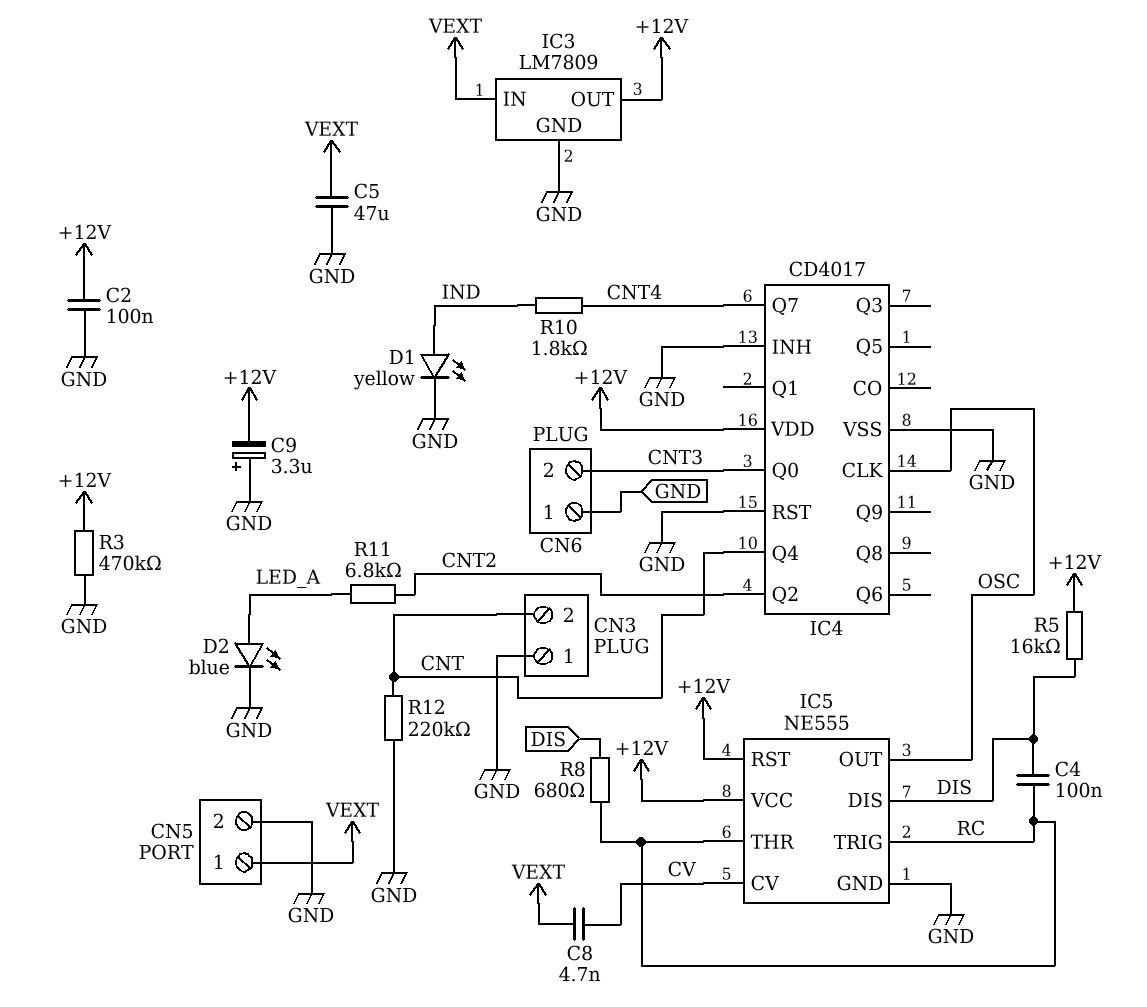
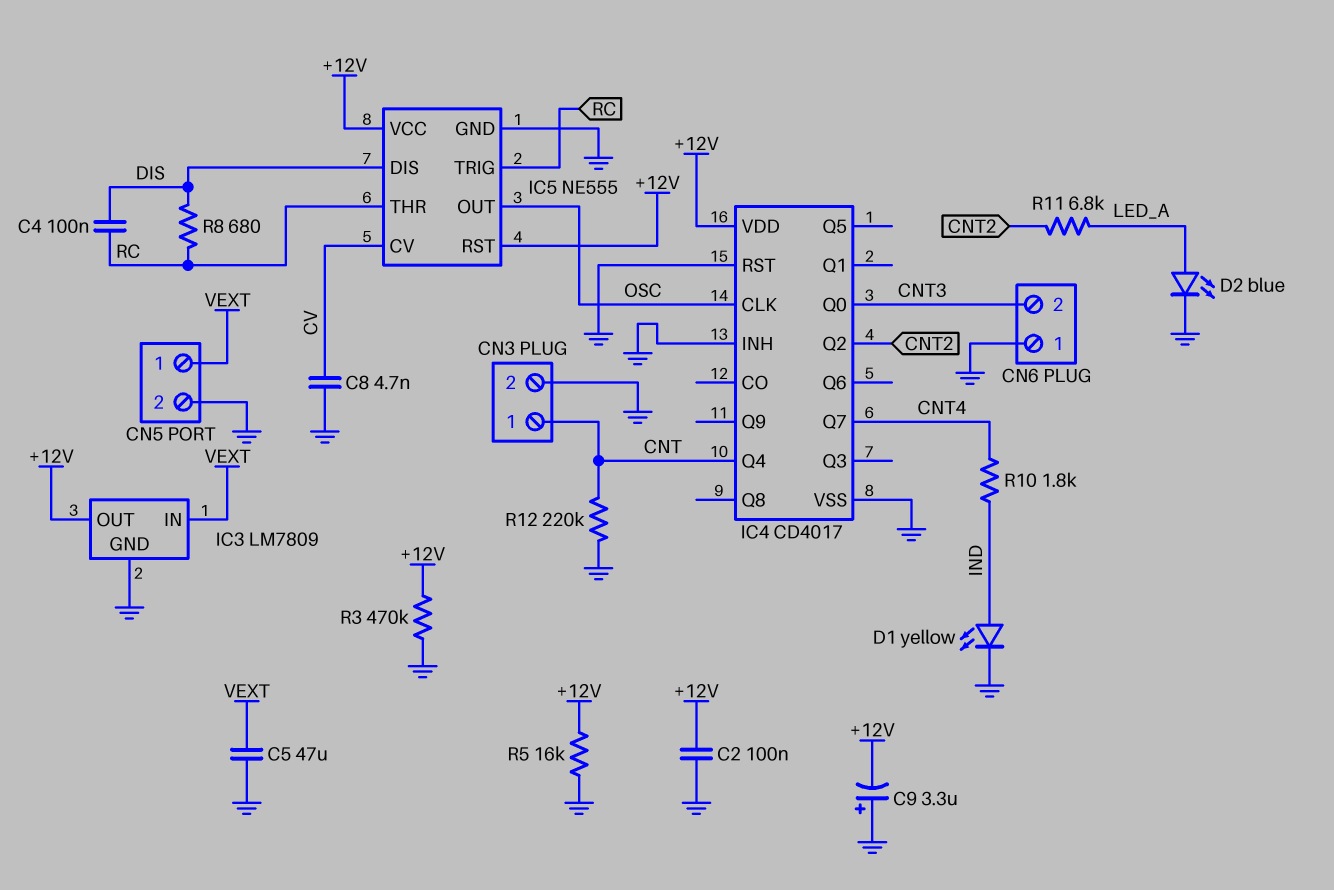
C8: 4.7nF (CV, VEXT) -> 4.7nF (CV, GND)
CN3 pin 1: GND -> CNT
CN3 pin 2: CNT -> GND
R5: 16k (+12V, DIS) -> 16k (+12V, GND)

